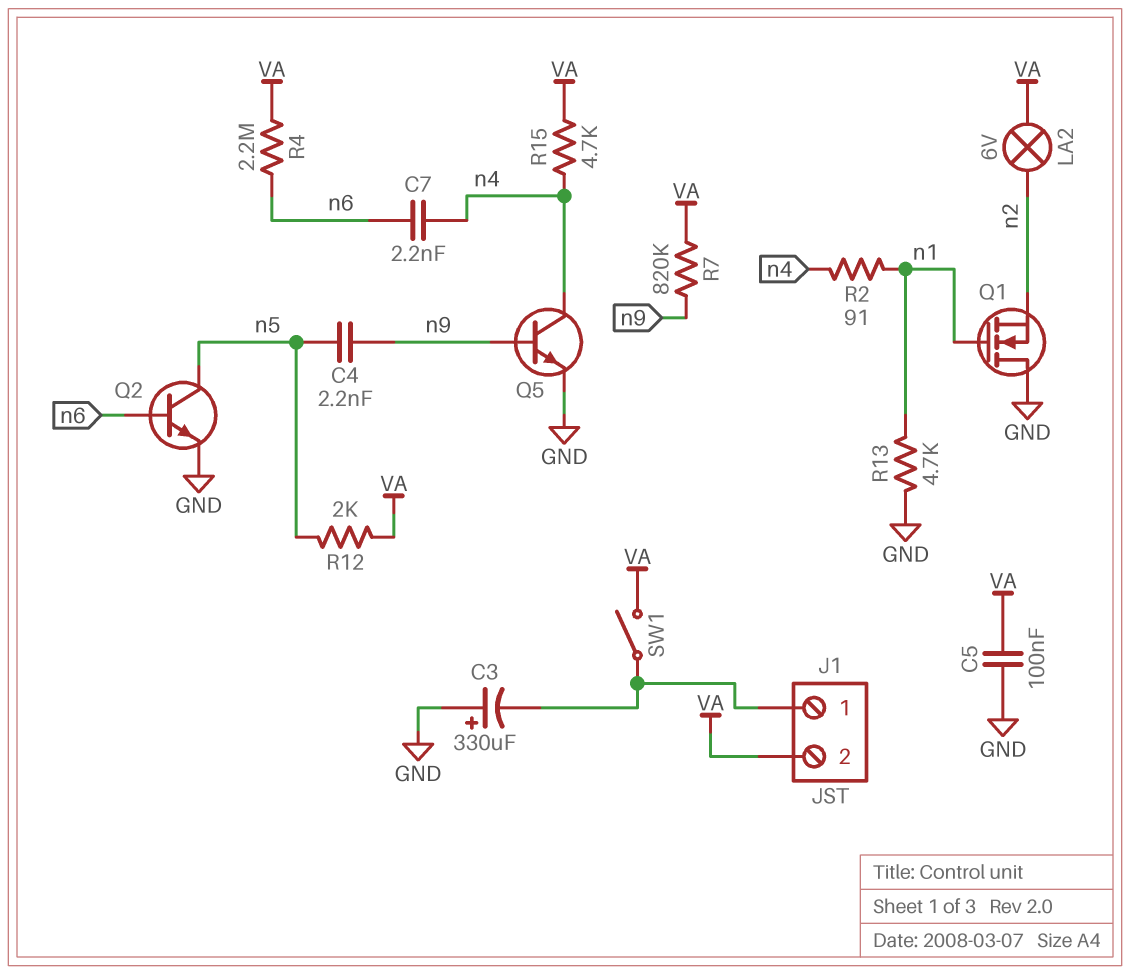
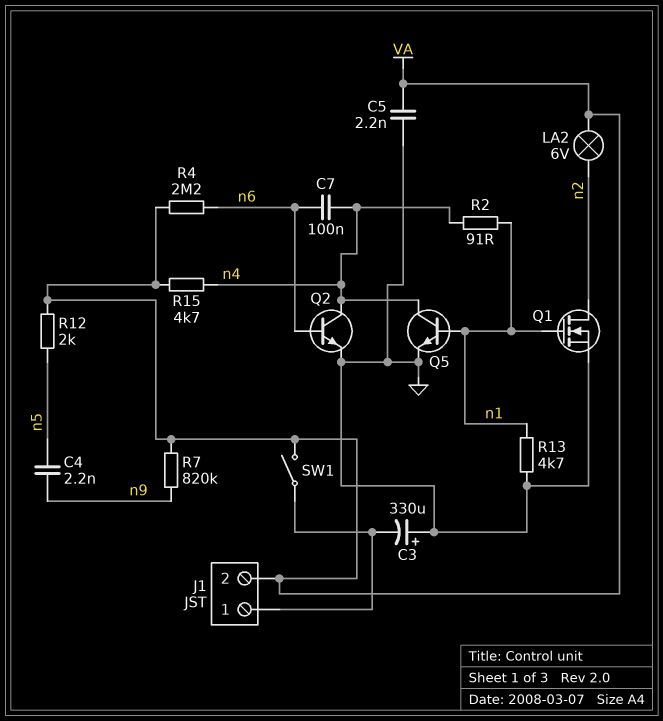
C5: 100nF (GND, VA) -> 2.2nF (GND, VA)
C7: 2.2nF (n4, n6) -> 100nF (n4, n6)
Q1: NMOS (G n1, D GND, S n2) -> NMOS (G n1, D n2, S GND)
Q2: NPN (B n6, C n5, E GND) -> NPN (B n6, C n4, E GND)
Q5: NPN (B n9, C n4, E GND) -> NPN (B n1, C n4, E GND)

